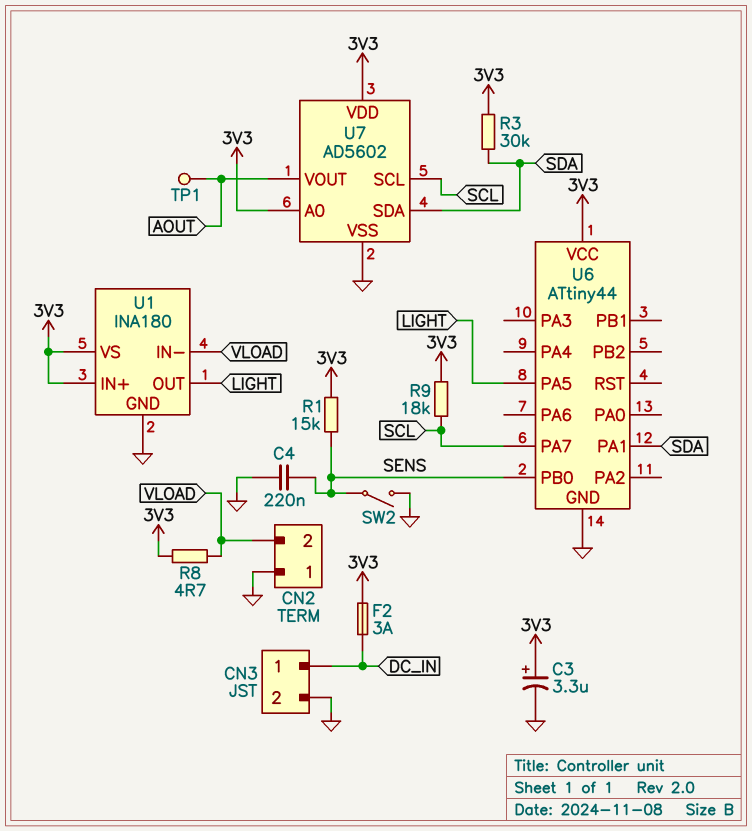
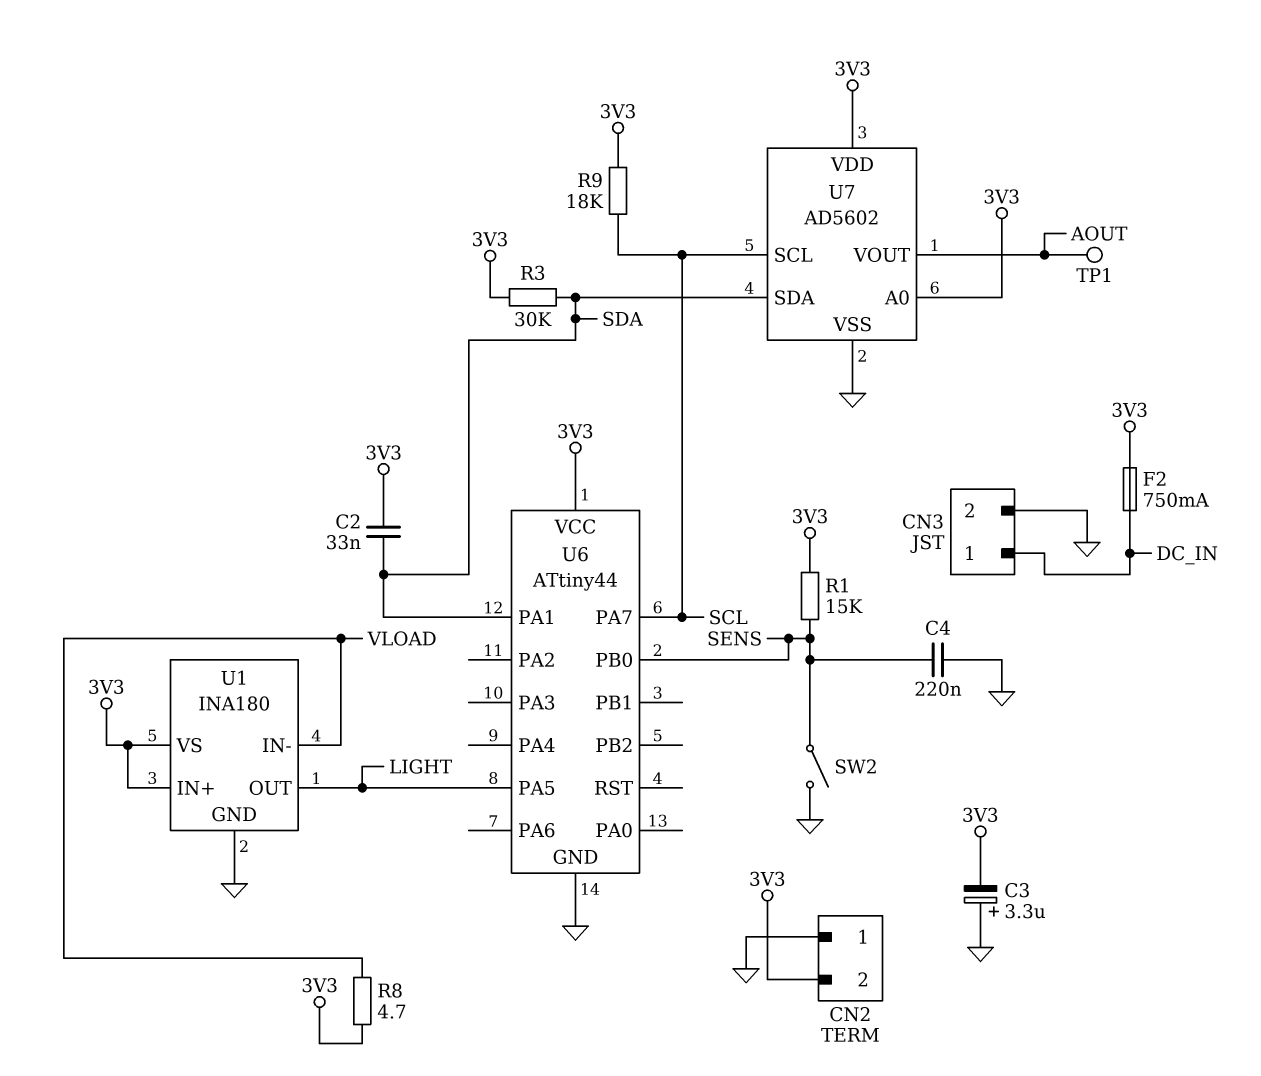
C2: none -> 33nF (3V3, SDA)
C3: 3.3uF (plus 3V3, minus GND) -> 3.3uF (plus GND, minus 3V3)
CN2 pin 2: VLOAD -> 3V3
F2: 3A (3V3, DC_IN) -> 750mA (3V3, DC_IN)

